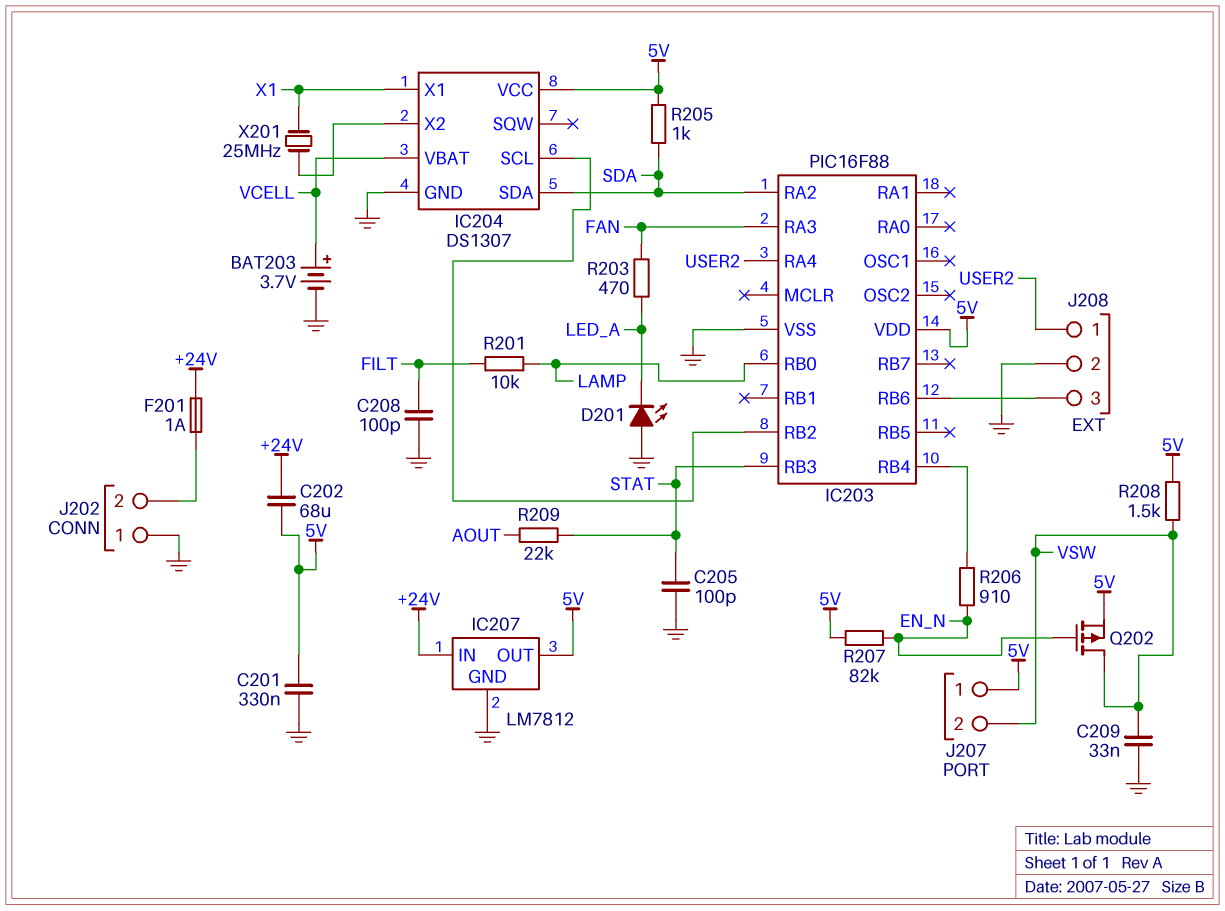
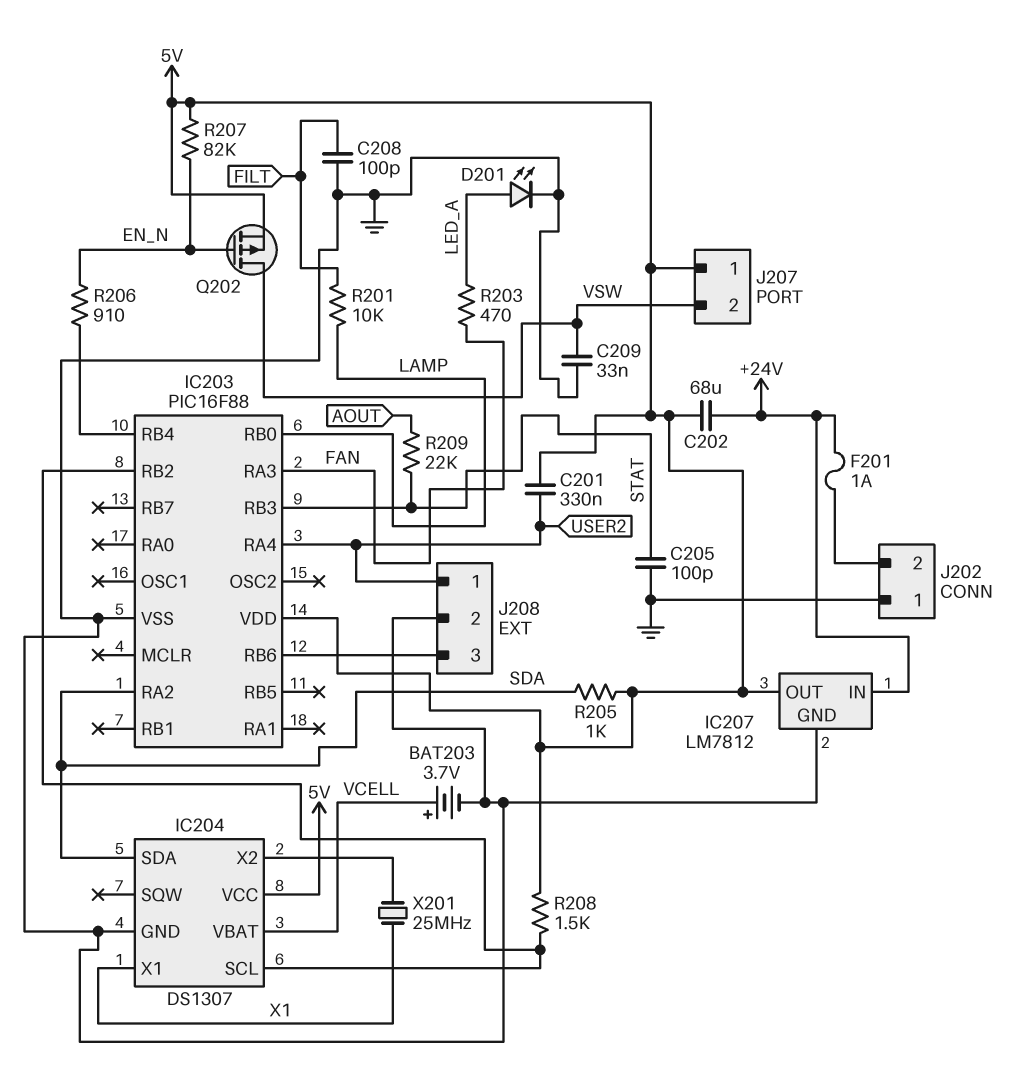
C201: 330nF (5V, GND) -> 330nF (5V, USER2)
D201: LED (A GND, K LED_A) -> LED (A LED_A, K GND)
R208: 1.5k (5V, VSW) -> 1.5k (5V, IC203/RB2)

